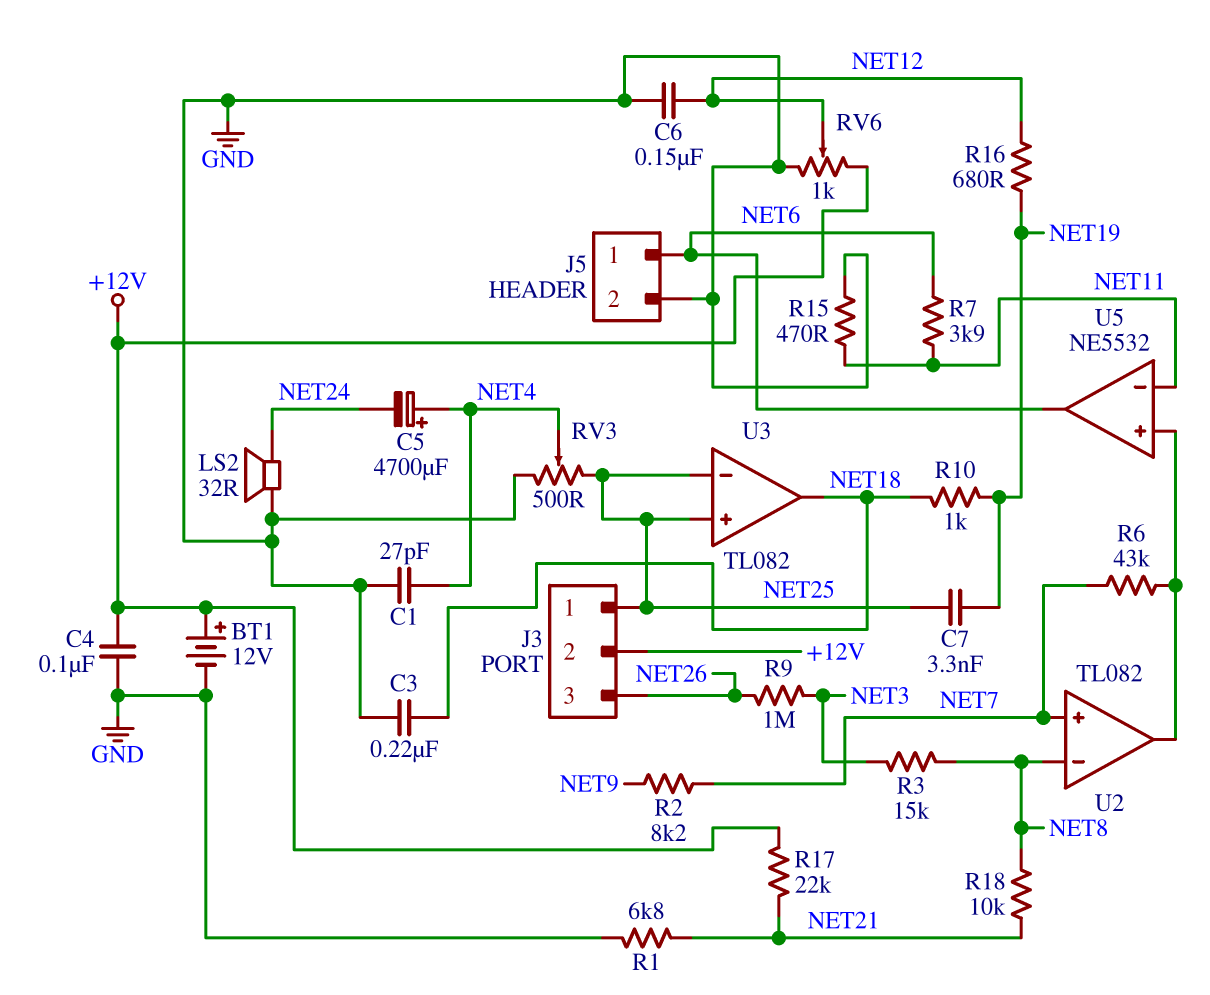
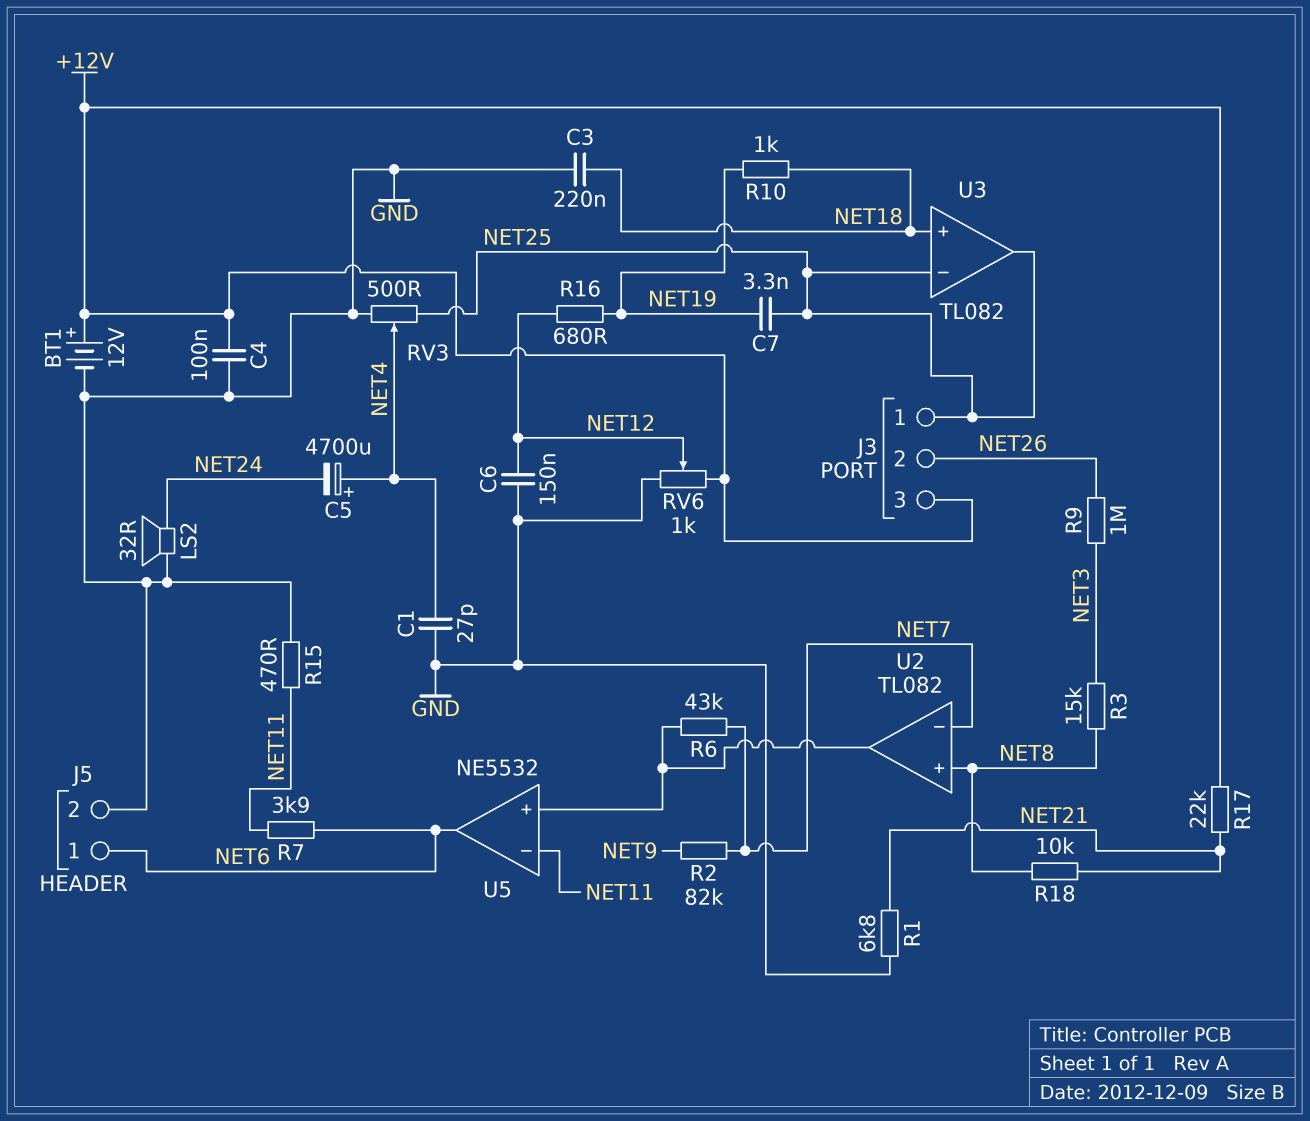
J3 pin 2: +12V -> NET26
J3 pin 3: NET26 -> +12V
R2: 8.2k (NET7, NET9) -> 82k (NET7, NET9)
U2 pin in+: NET7 -> NET8
U2 pin in-: NET8 -> NET7
U3 pin in+: NET25 -> NET18
U3 pin out: NET18 -> NET25

